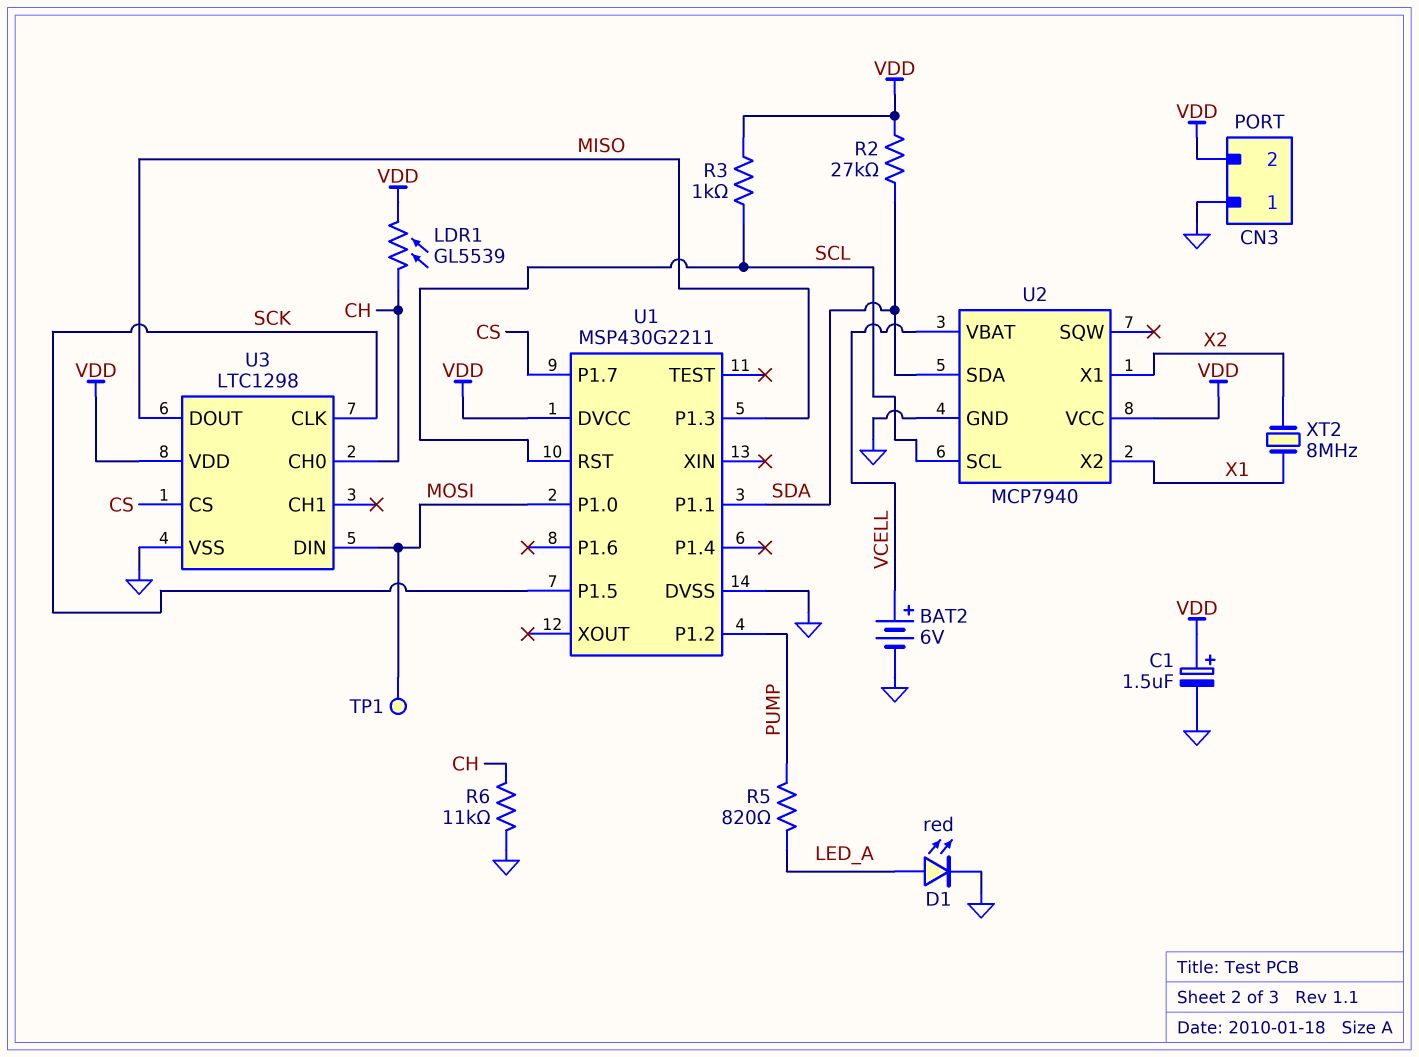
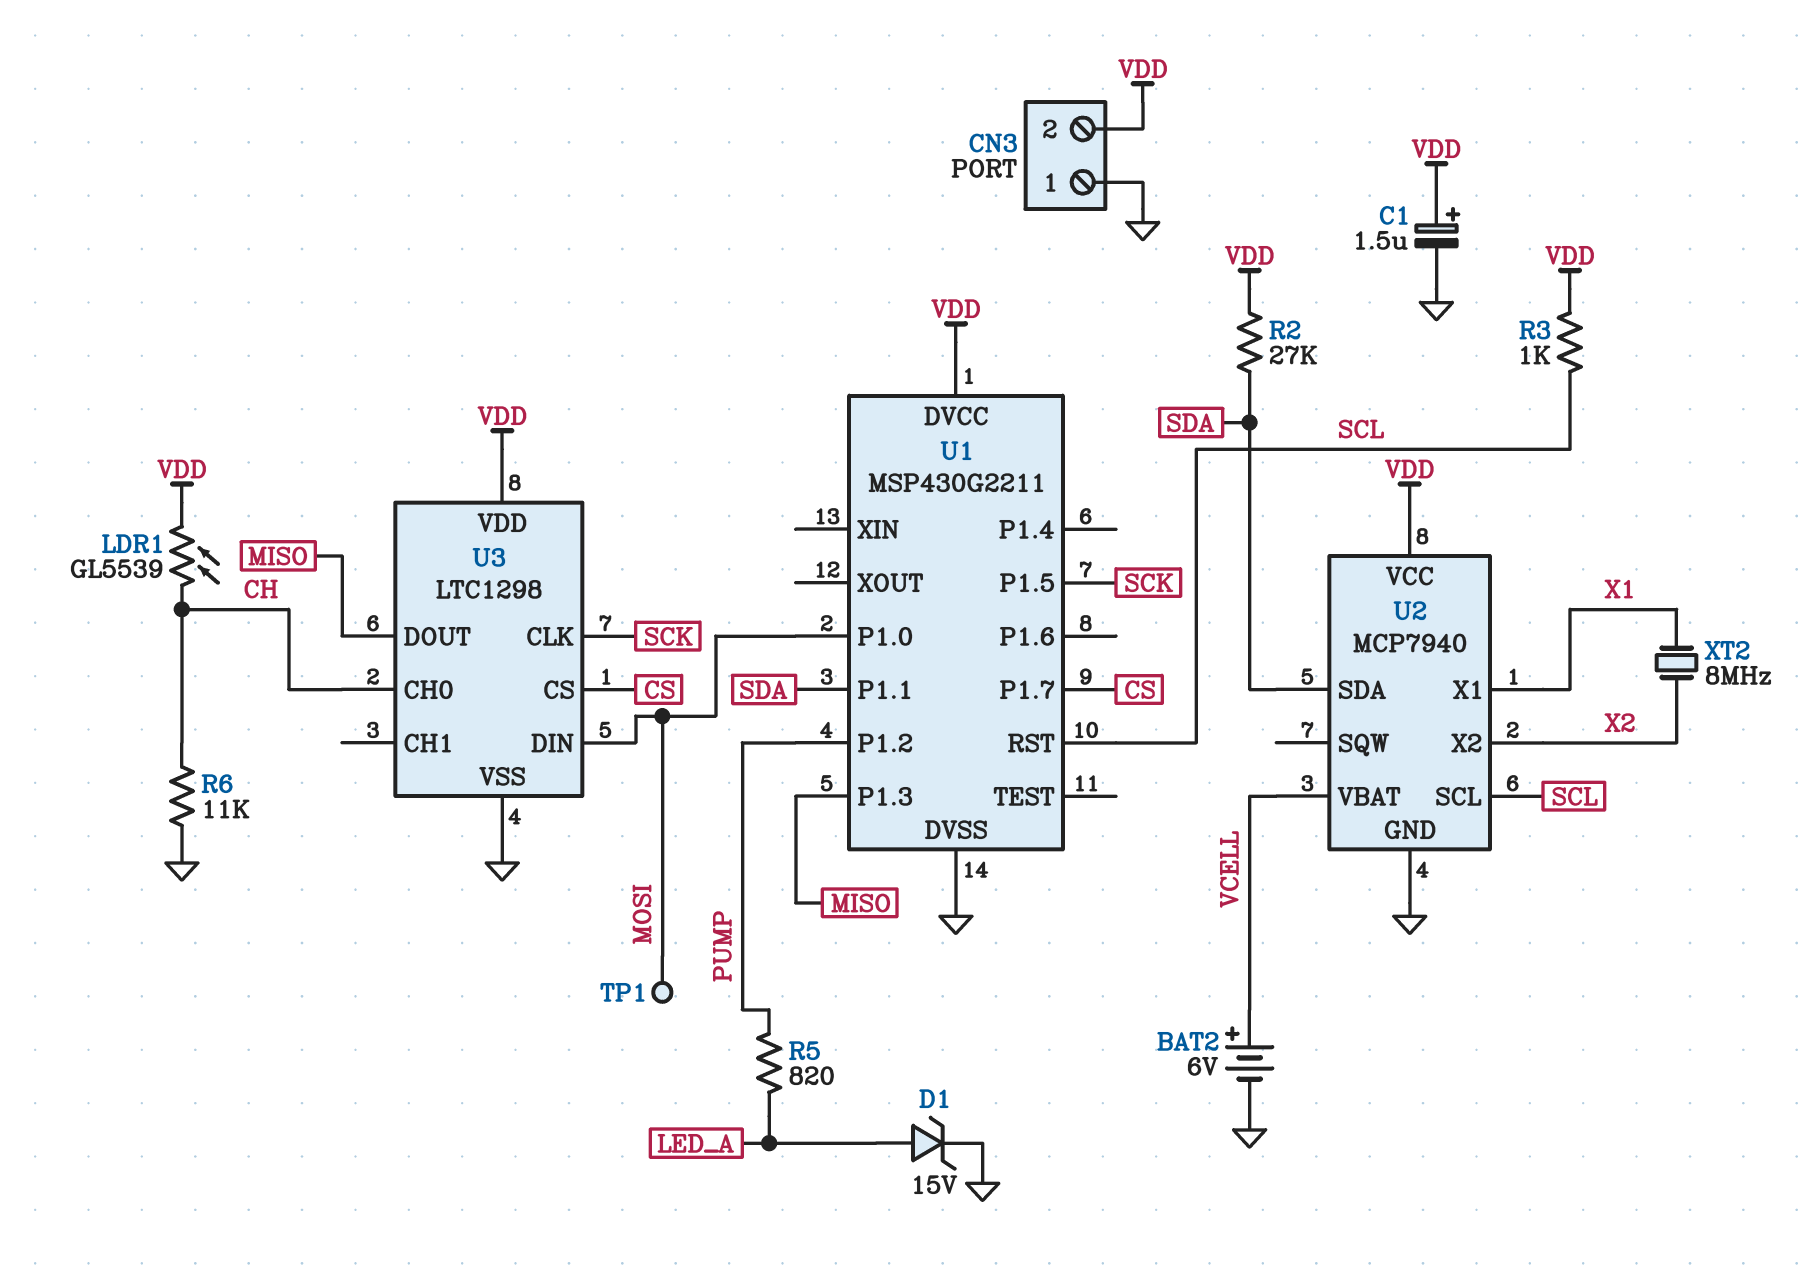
D1: LED red (A LED_A, K GND) -> zener 15V (A LED_A, K GND)
U2 pin X1: X2 -> X1
U2 pin X2: X1 -> X2

